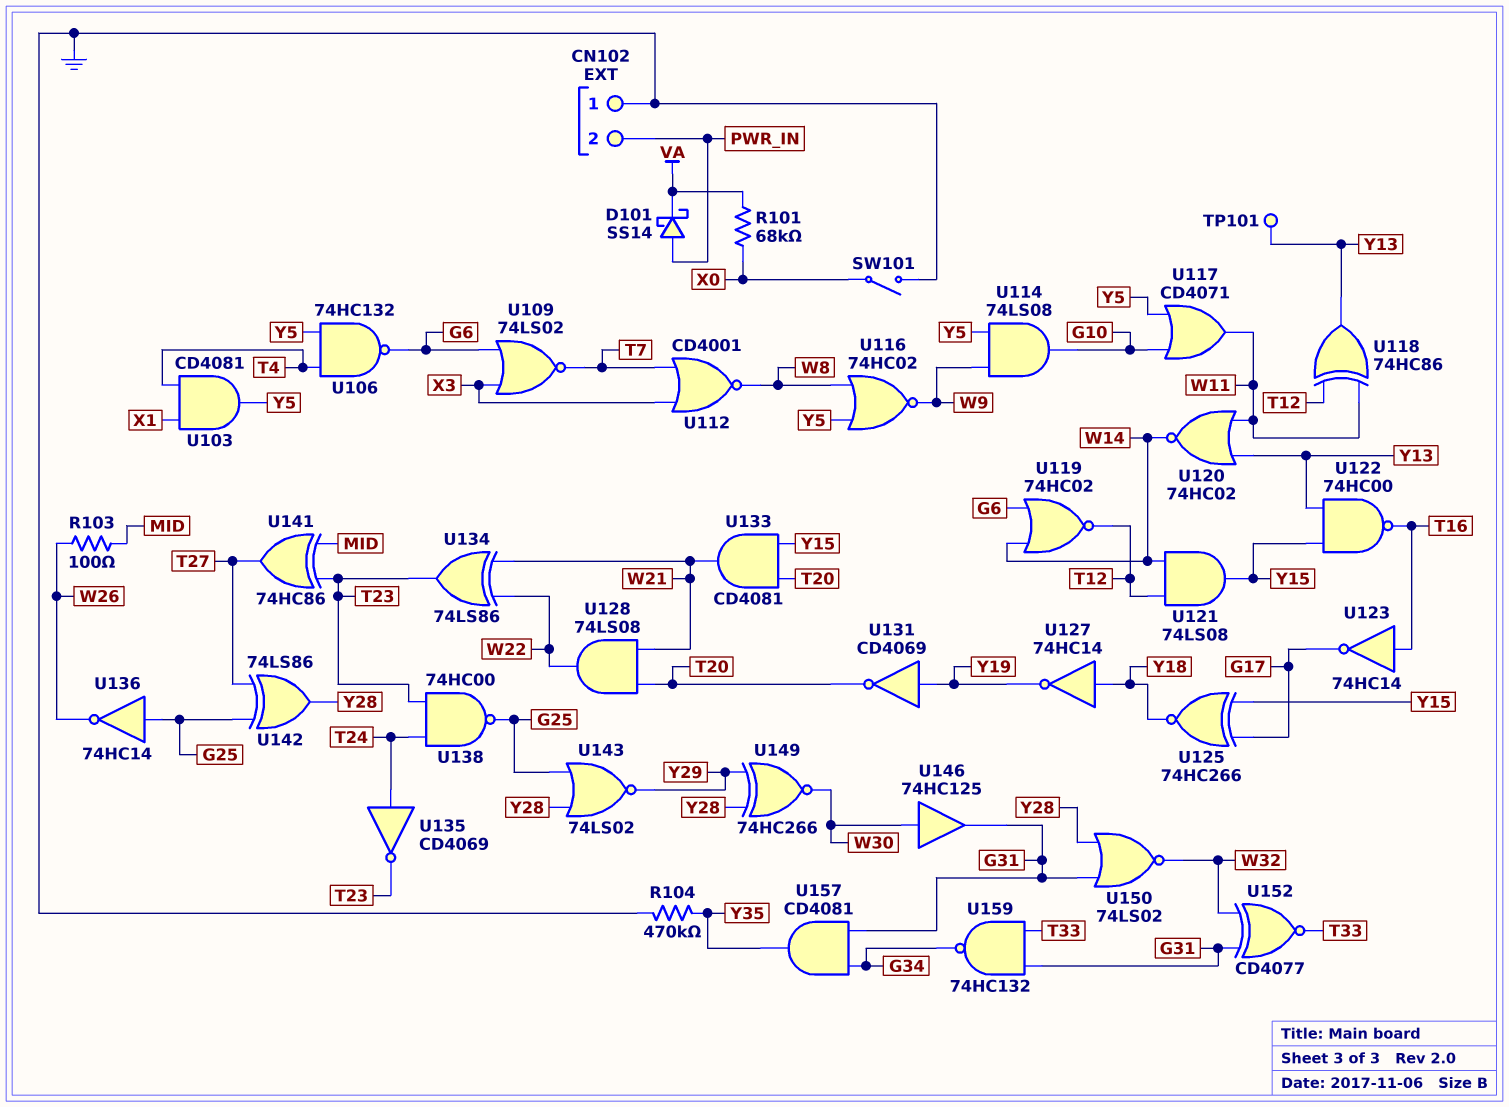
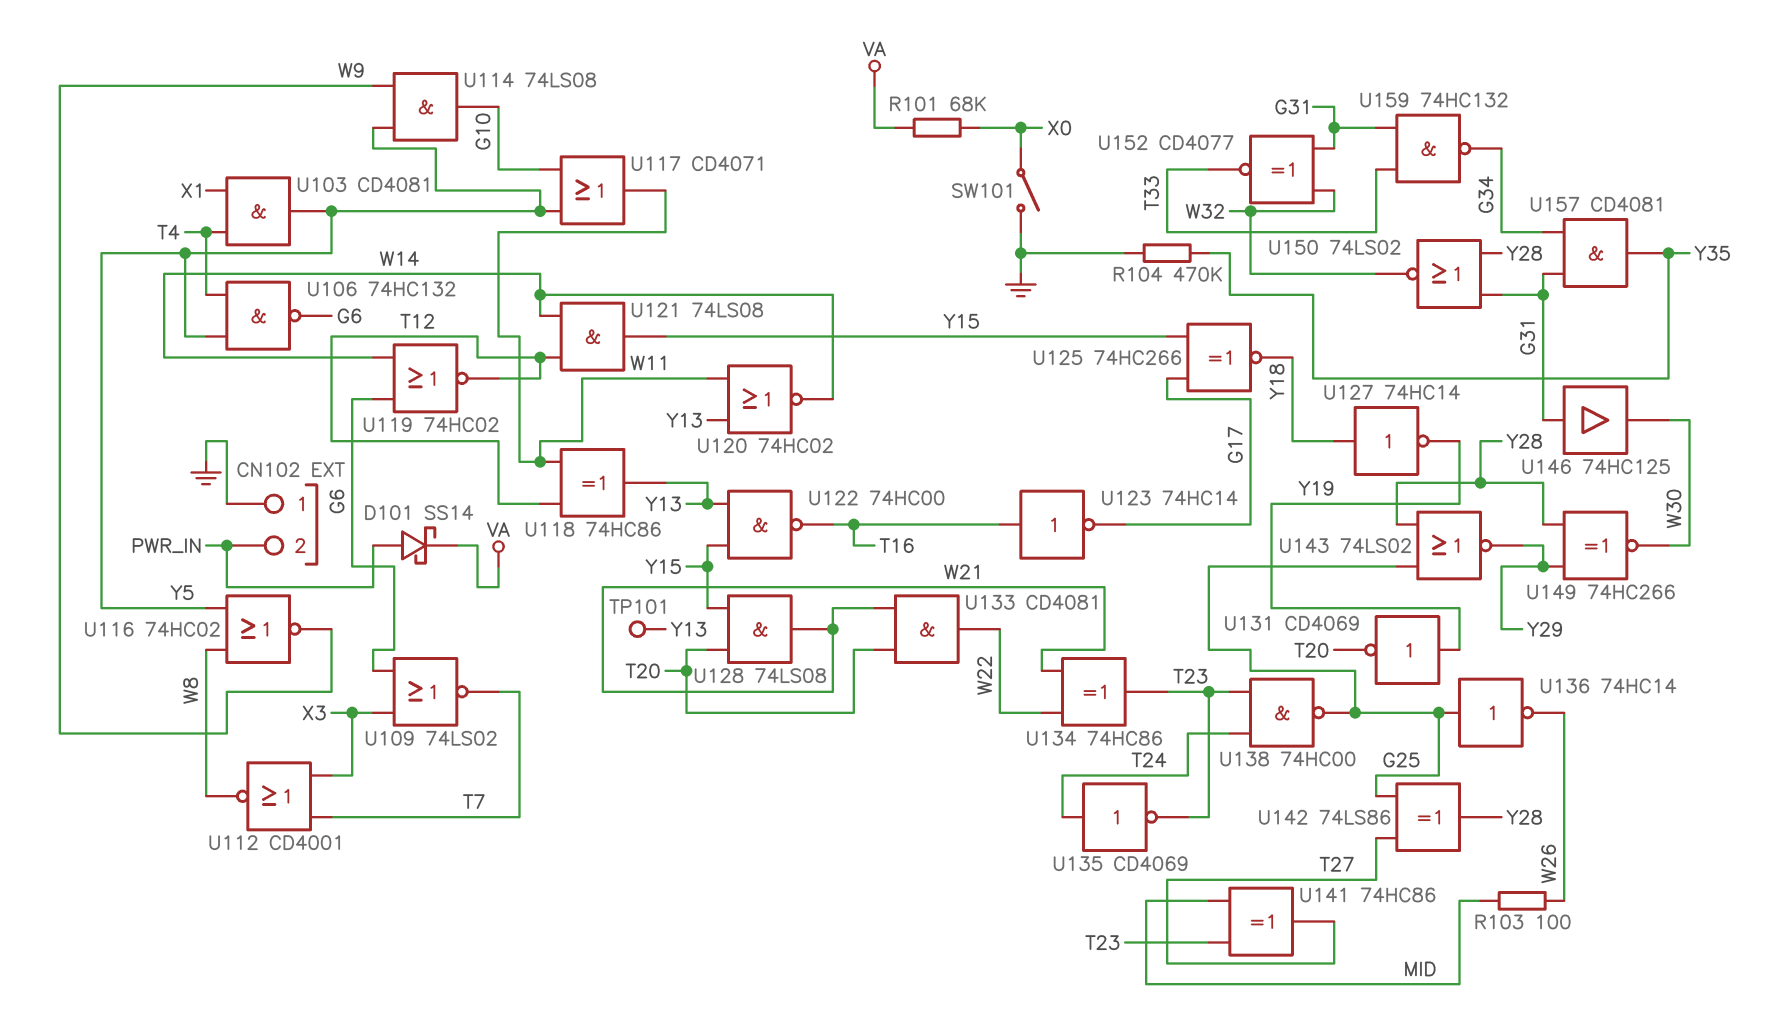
U128: AND 74LS08 (in T20, in W21, out W22) -> AND 74LS08 (in T20, in Y15, out W21)
U133: AND CD4081 (in T20, in Y15, out W21) -> AND CD4081 (in T20, in W21, out W22)
U134: XOR 74LS86 (in W21, in W22, out T23) -> XOR 74HC86 (in W21, in W22, out T23)
U146: buffer 74HC125 (in W30, out G31) -> buffer 74HC125 (in G31, out W30)

